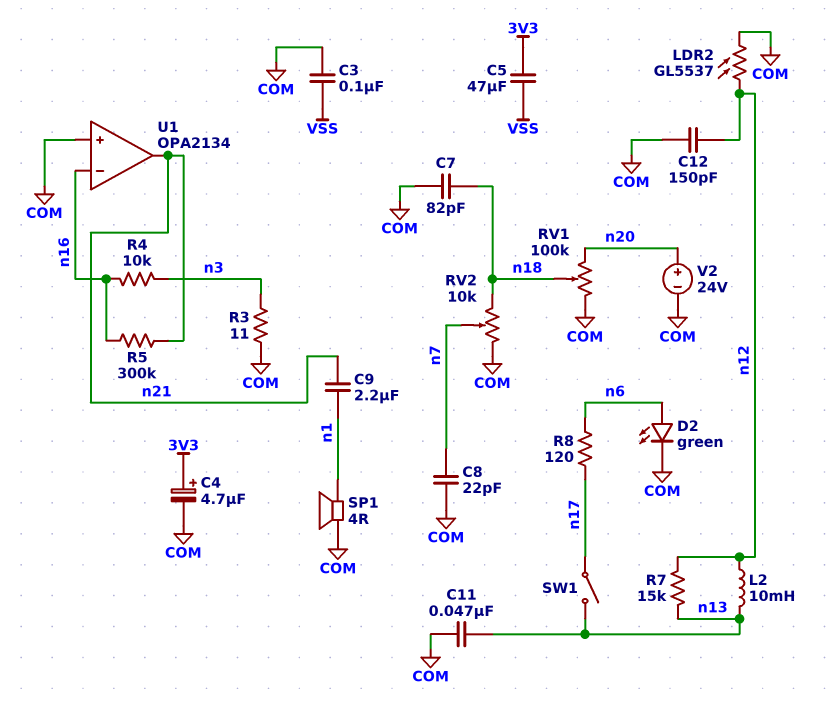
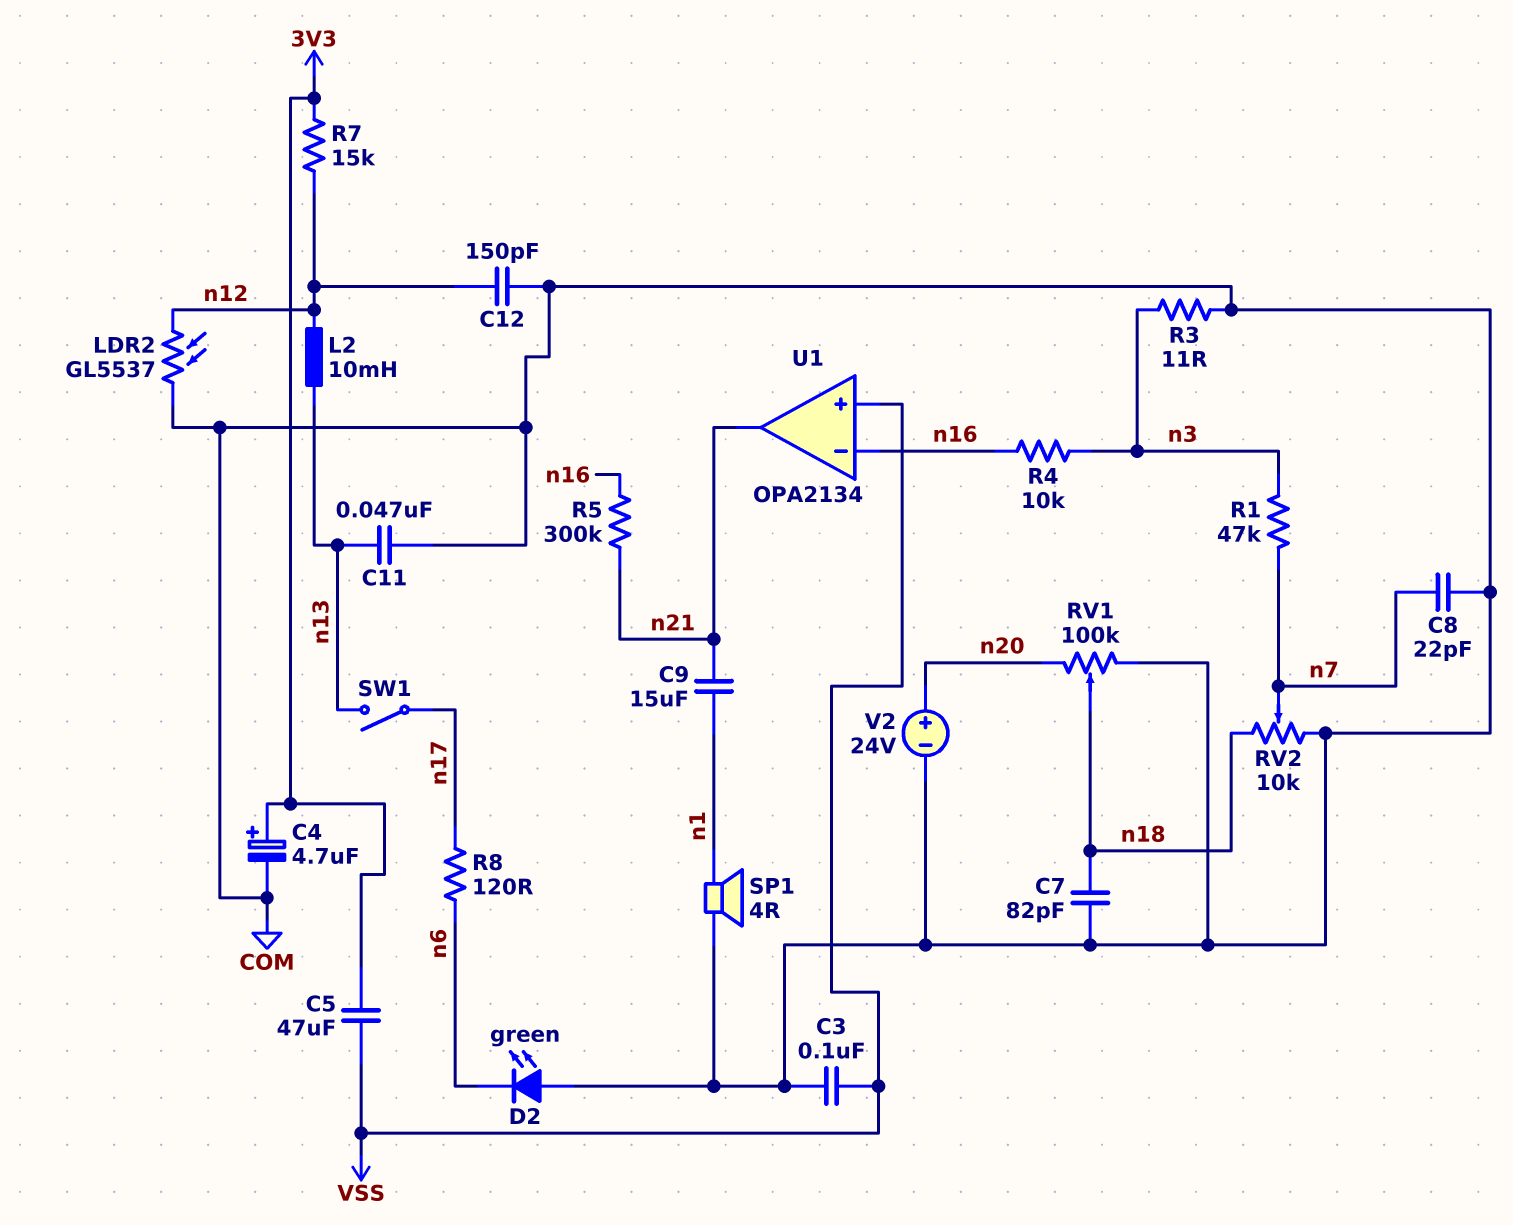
C9: 2.2uF (n1, n21) -> 15uF (n1, n21)
D2: LED green (A n6, K COM) -> LED green (A COM, K n6)
R1: none -> 47k (n3, n7)
R7: 15k (n12, n13) -> 15k (3V3, n12)
U1 pin in+: COM -> VSS

